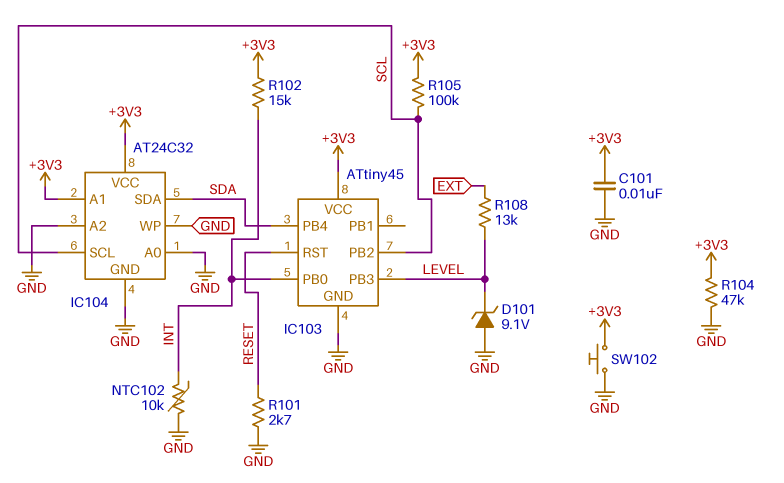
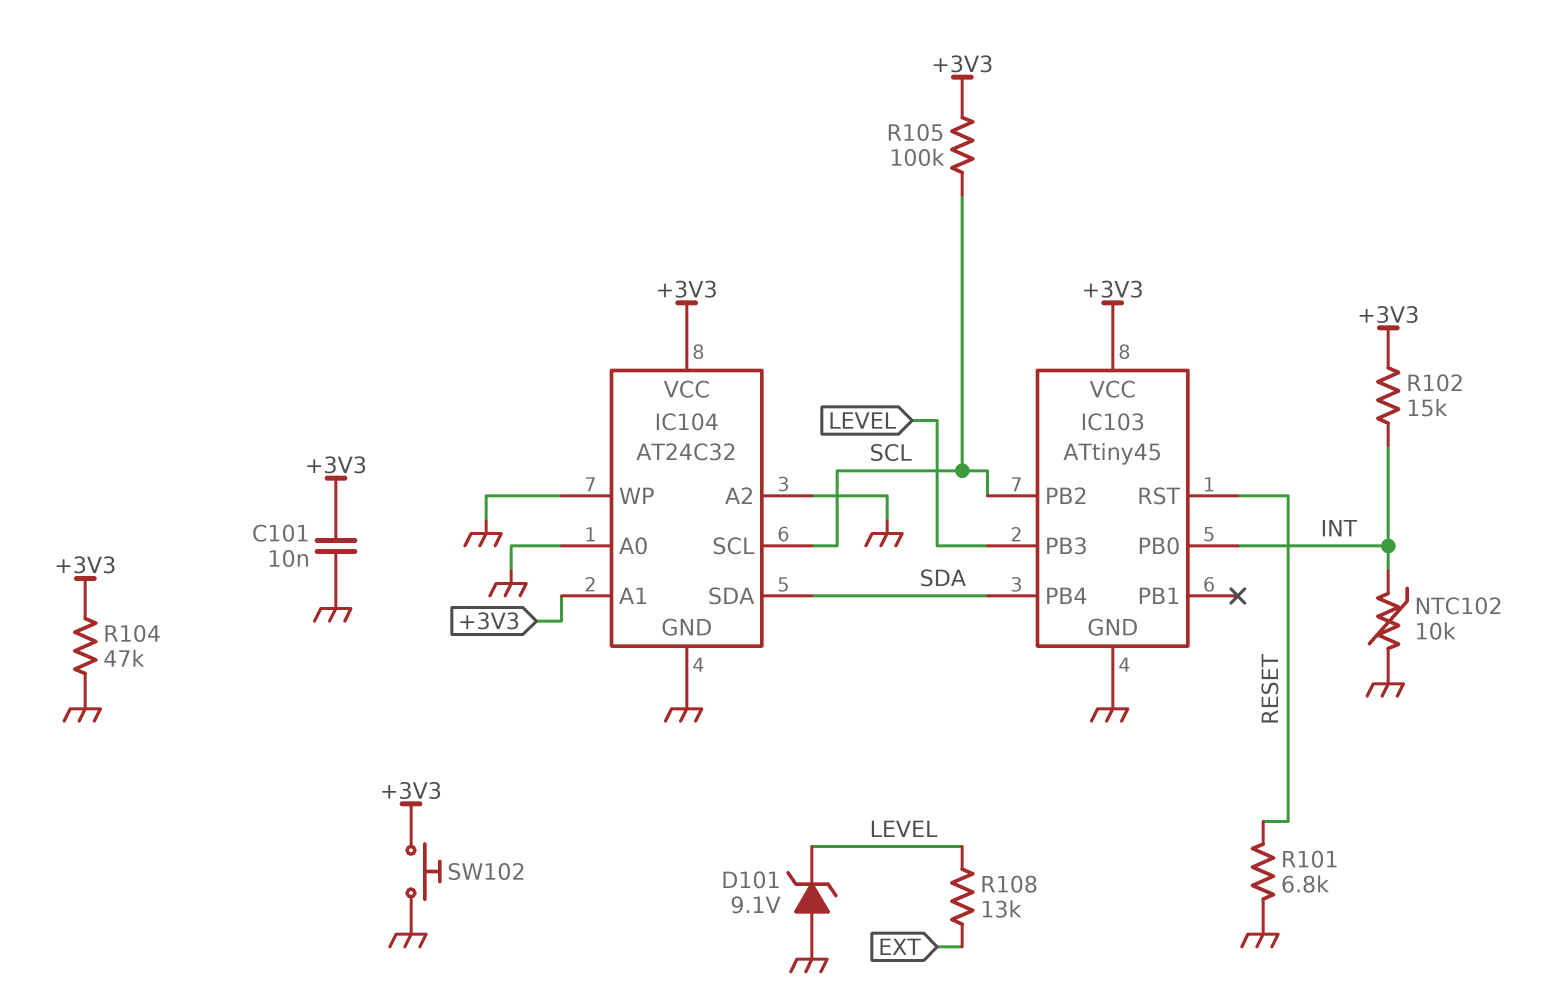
R101: 2.7k (GND, RESET) -> 6.8k (GND, RESET)

